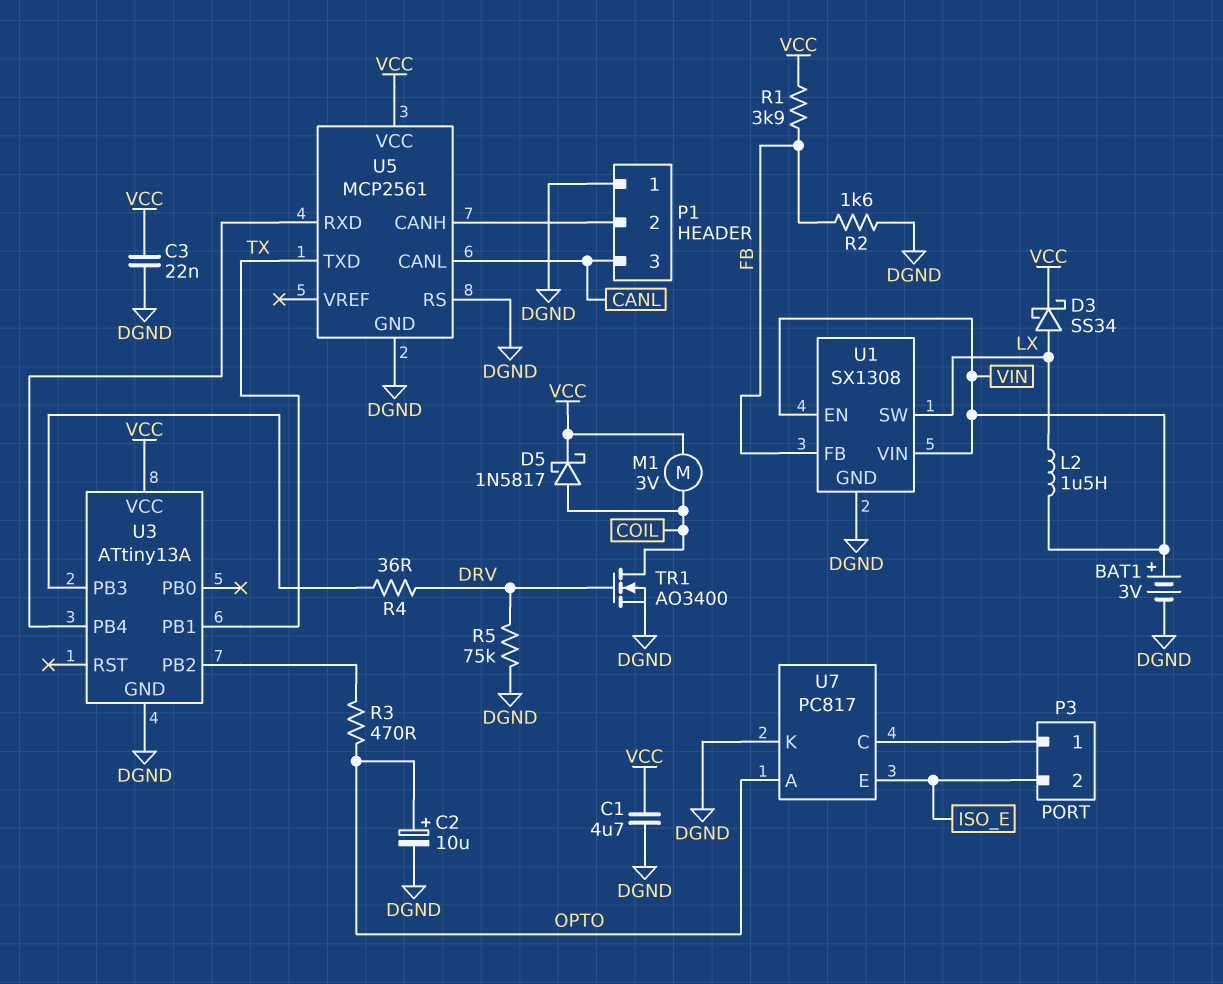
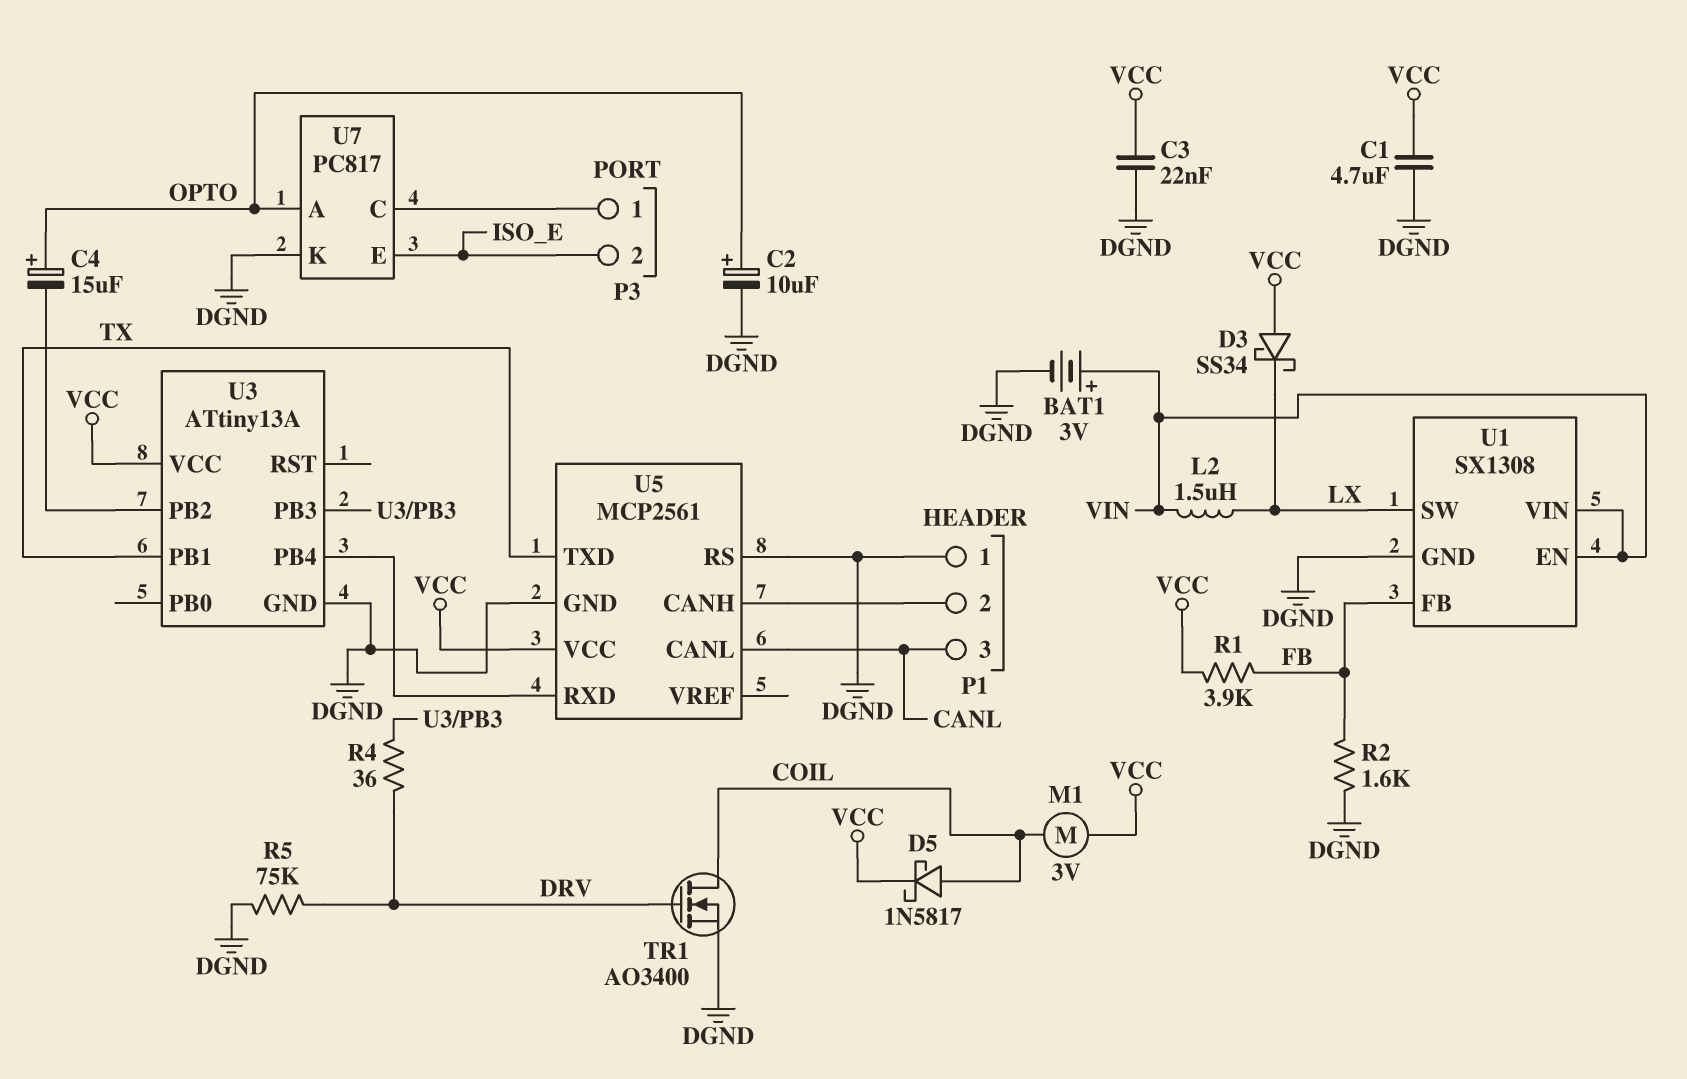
C4: none -> 15uF (plus OPTO, minus U3/PB2)
D3: schottky SS34 (A LX, K VCC) -> schottky SS34 (A VCC, K LX)
R3: 470 (OPTO, U3/PB2) -> none

